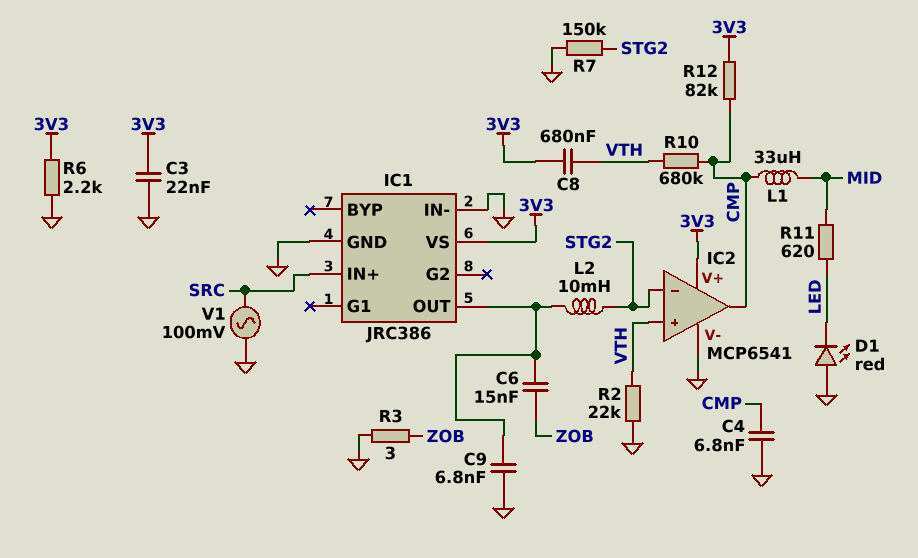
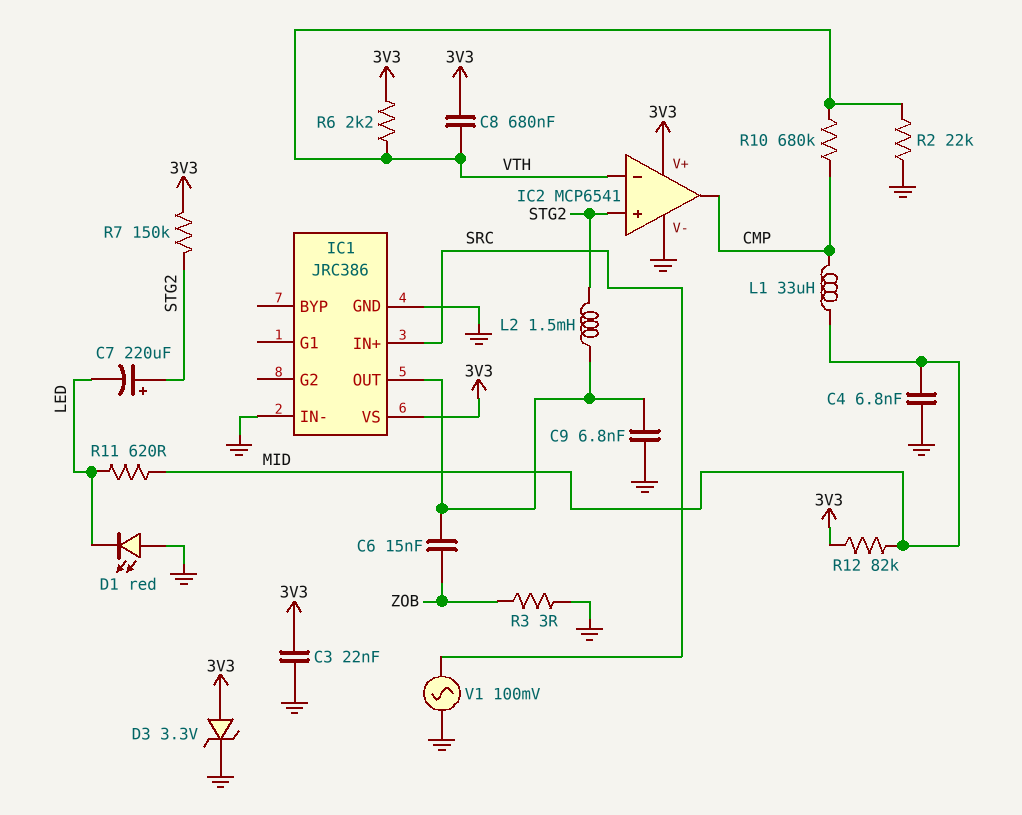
C4: 6.8nF (CMP, GND) -> 6.8nF (GND, MID)
C7: none -> 220uF (plus STG2, minus LED)
D3: none -> zener 3.3V (A 3V3, K GND)
IC2 pin in+: VTH -> STG2
IC2 pin in-: STG2 -> VTH
L2: 10mH (IC1/OUT, STG2) -> 1.5mH (IC1/OUT, STG2)
R6: 2.2k (3V3, GND) -> 2.2k (3V3, VTH)
R7: 150k (GND, STG2) -> 150k (3V3, STG2)
R12: 82k (3V3, CMP) -> 82k (3V3, MID)

